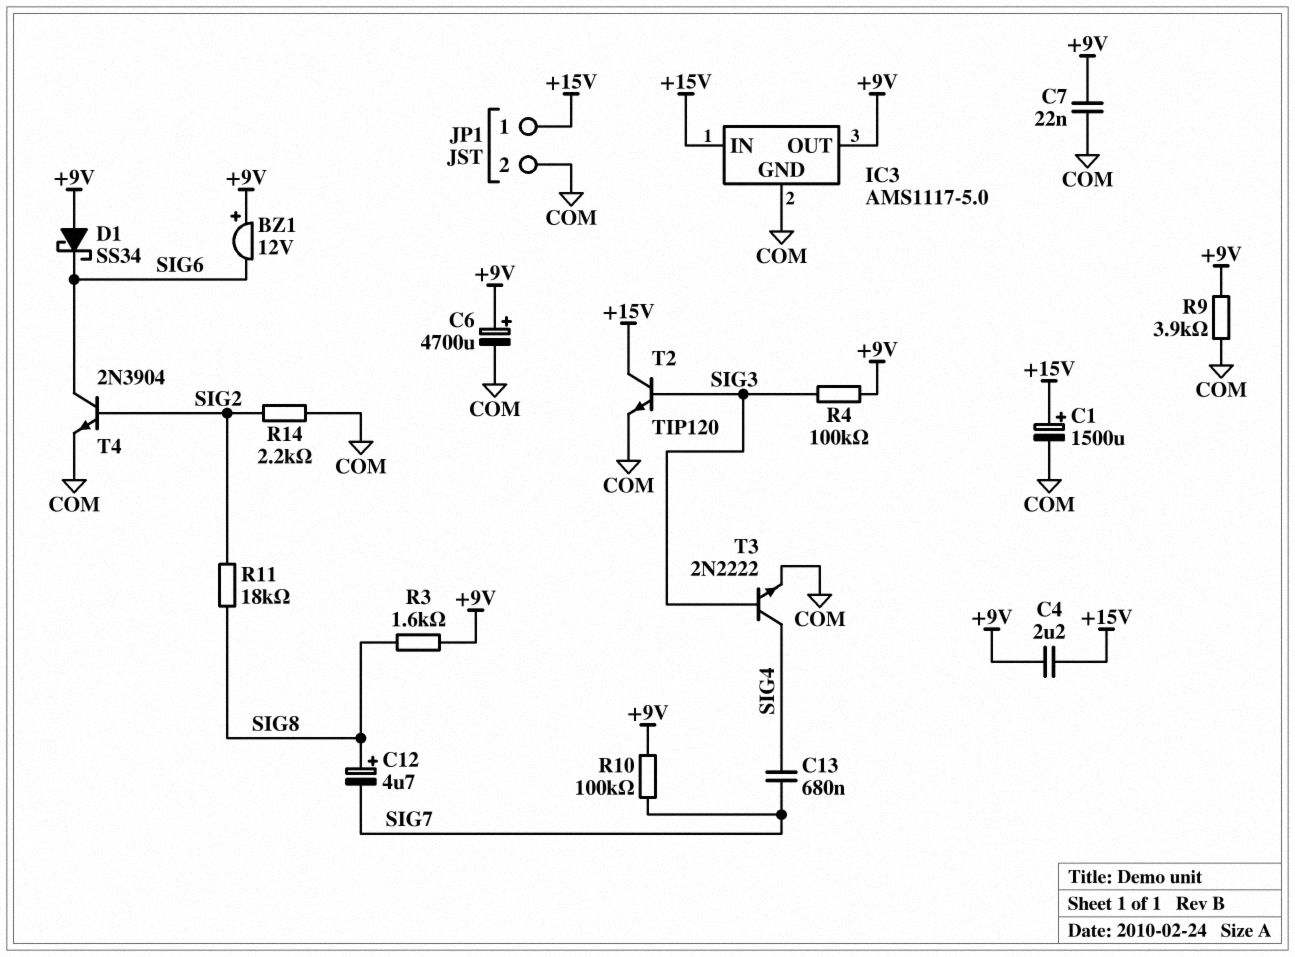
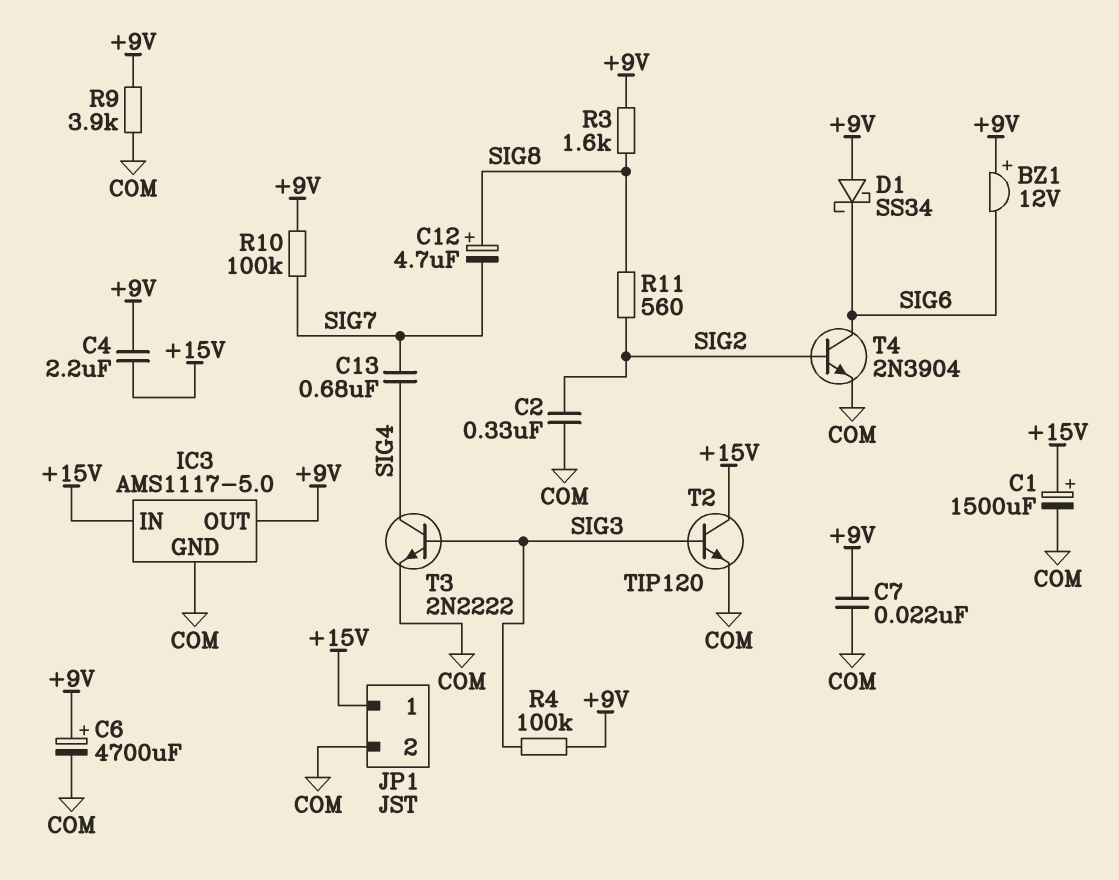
C2: none -> 330nF (COM, SIG2)
R11: 18k (SIG2, SIG8) -> 560 (SIG2, SIG8)
R14: 2.2k (COM, SIG2) -> none

